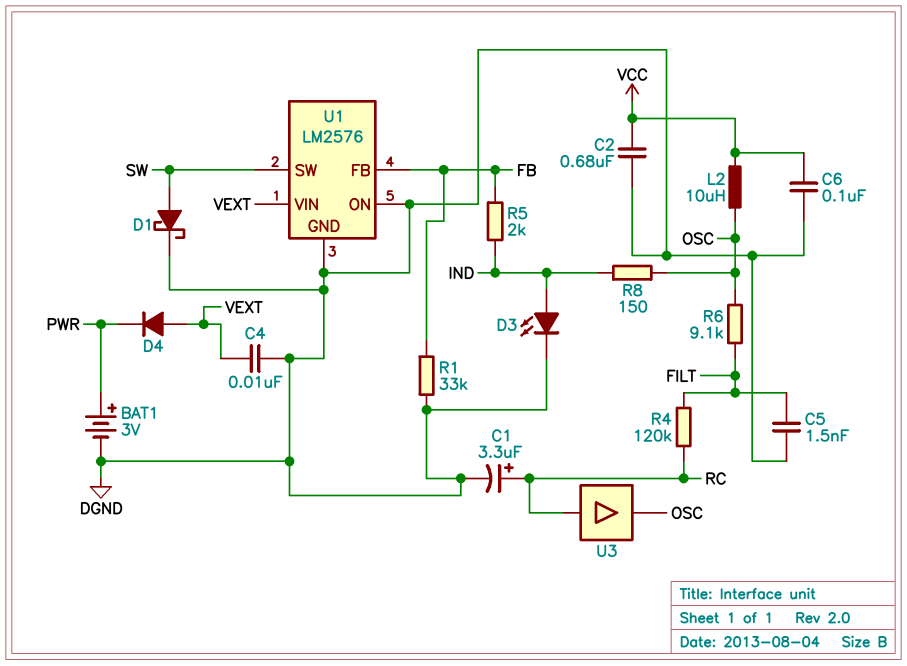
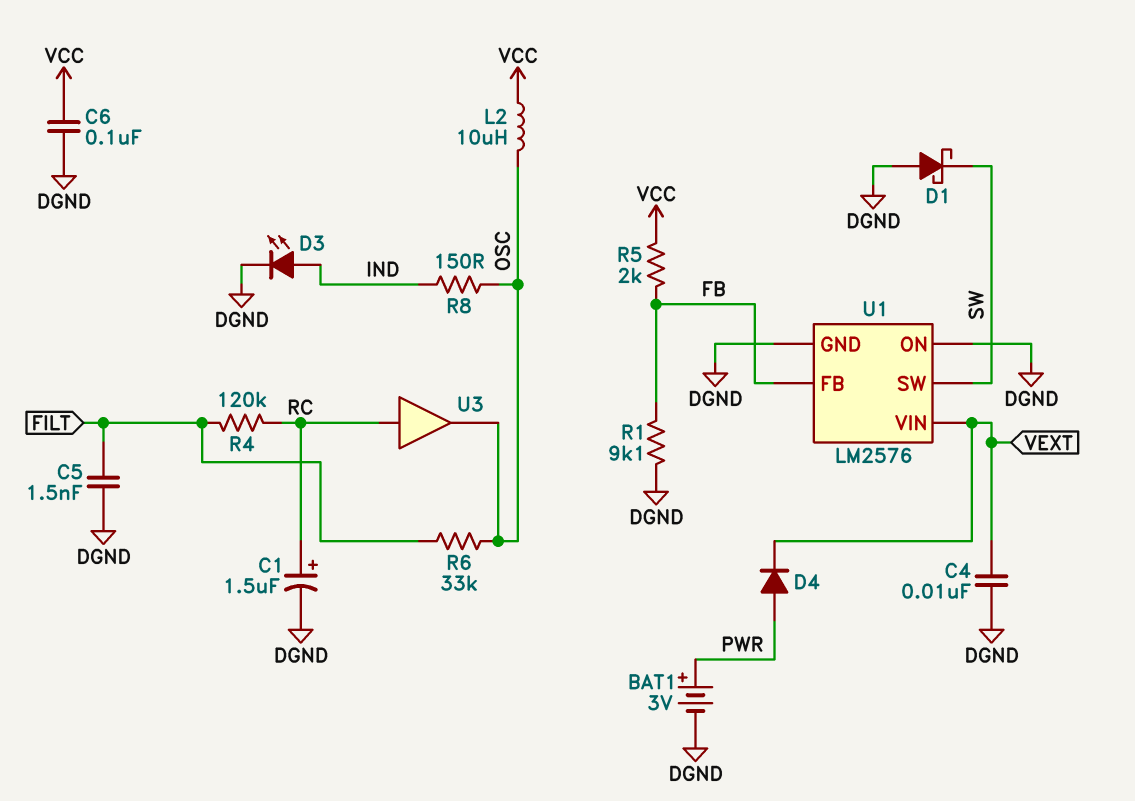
C1: 3.3uF (plus RC, minus DGND) -> 1.5uF (plus RC, minus DGND)
C2: 680nF (DGND, VCC) -> none
D1: schottky (A SW, K DGND) -> schottky (A DGND, K SW)
D4: diode (A VEXT, K PWR) -> diode (A PWR, K VEXT)
R1: 33k (DGND, FB) -> 9.1k (DGND, FB)
R5: 2k (FB, IND) -> 2k (FB, VCC)
R6: 9.1k (FILT, OSC) -> 33k (FILT, OSC)

